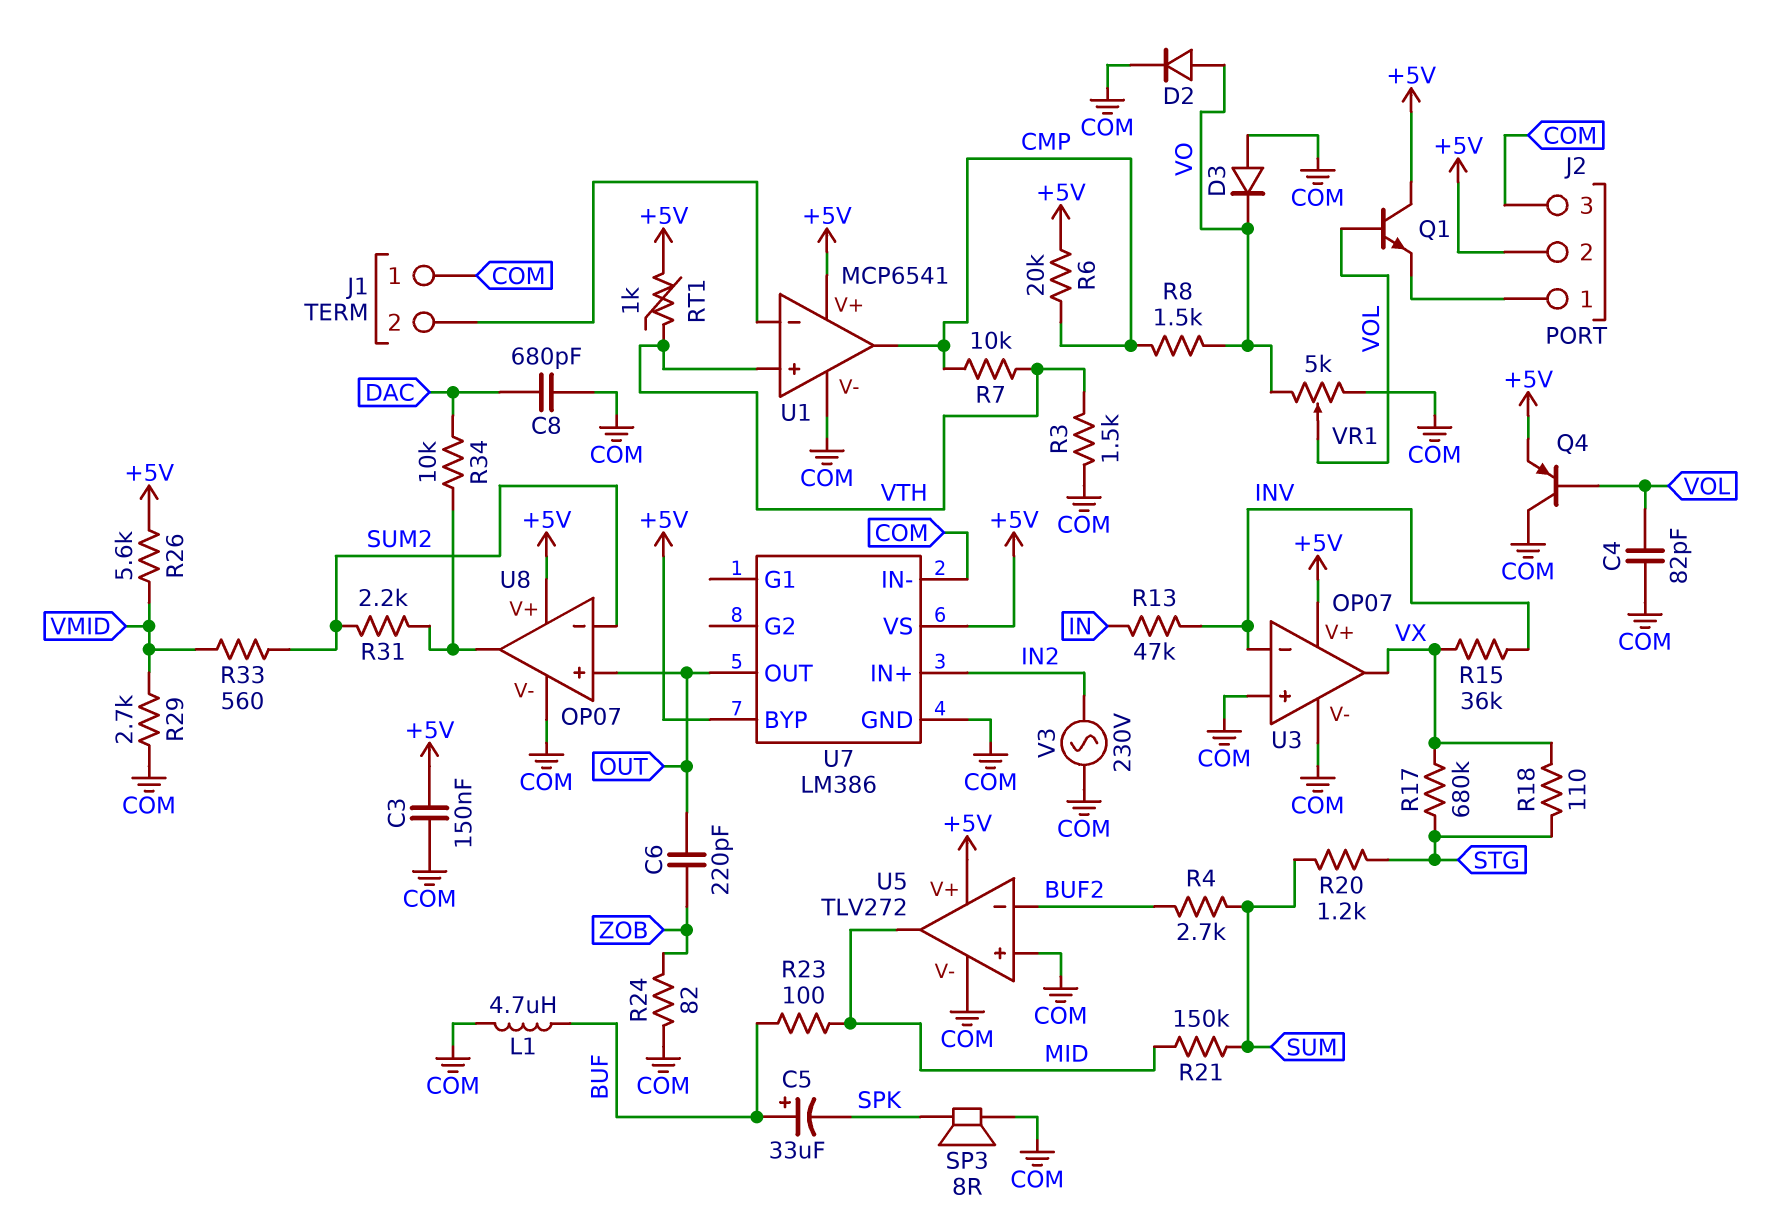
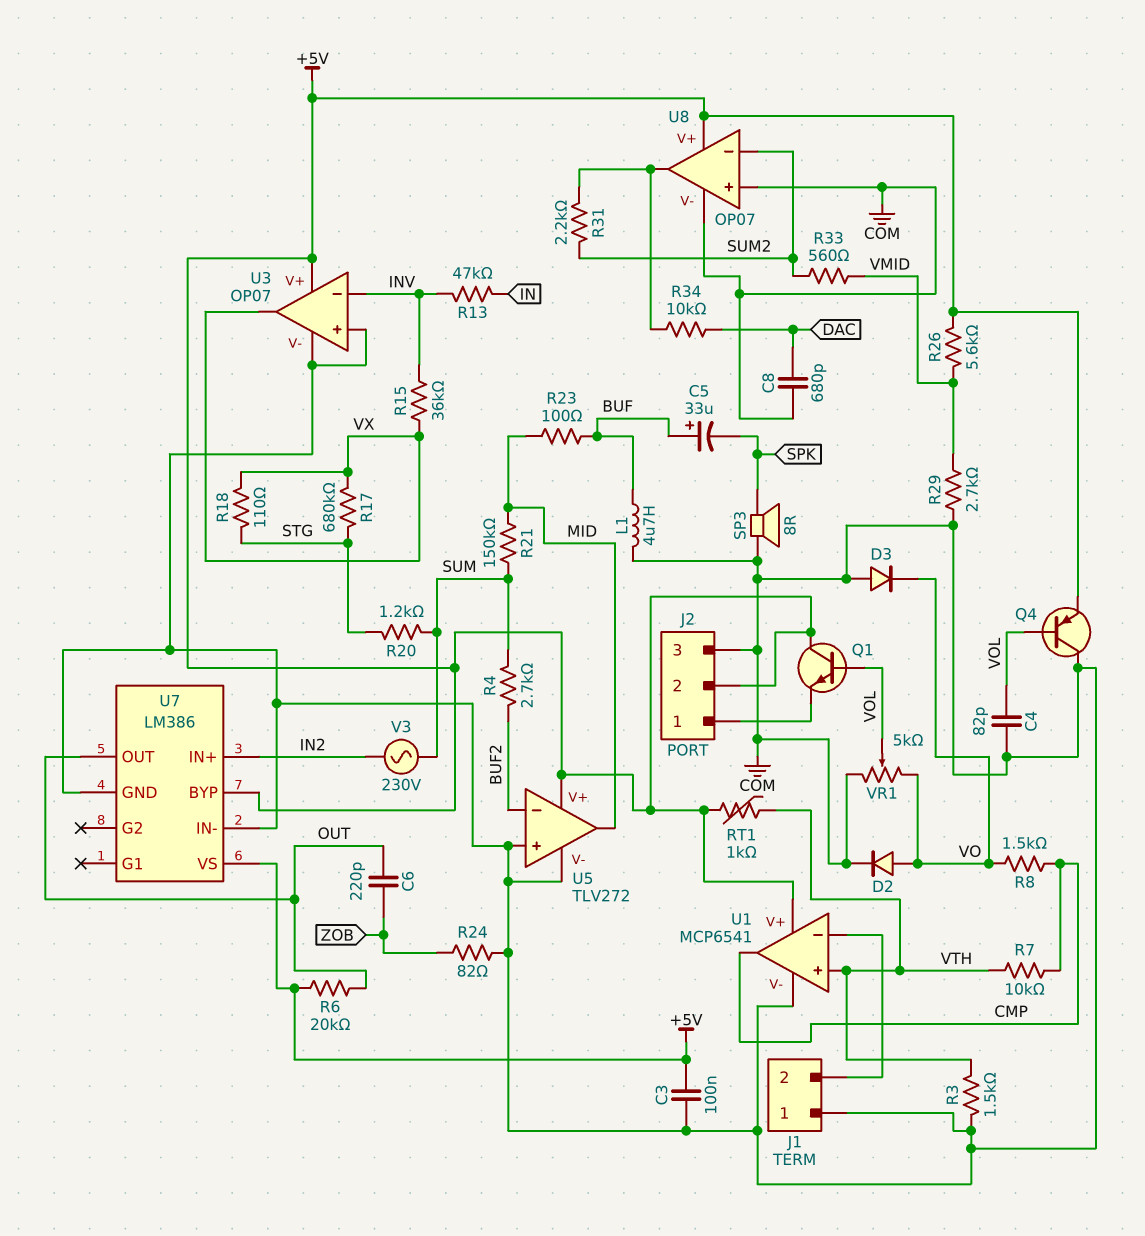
C3: 150nF (+5V, COM) -> 100nF (+5V, COM)
R6: 20k (+5V, CMP) -> 20k (+5V, OUT)
U8 pin in+: OUT -> COM
V3: AC 230V (COM, IN2) -> AC 230V (IN2, SUM)

